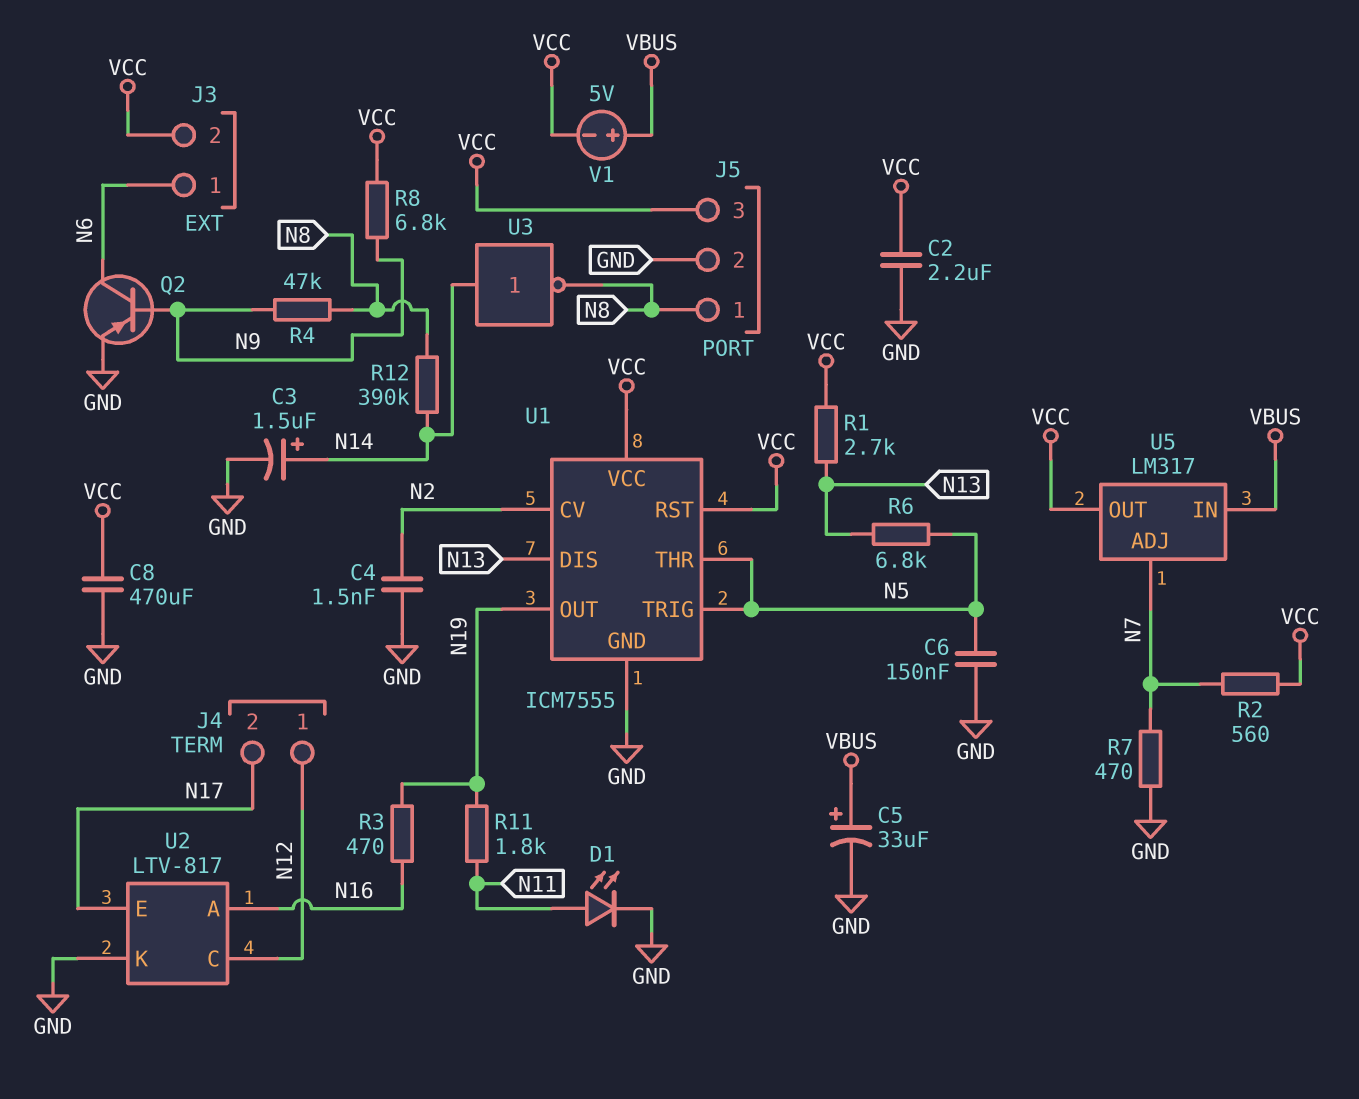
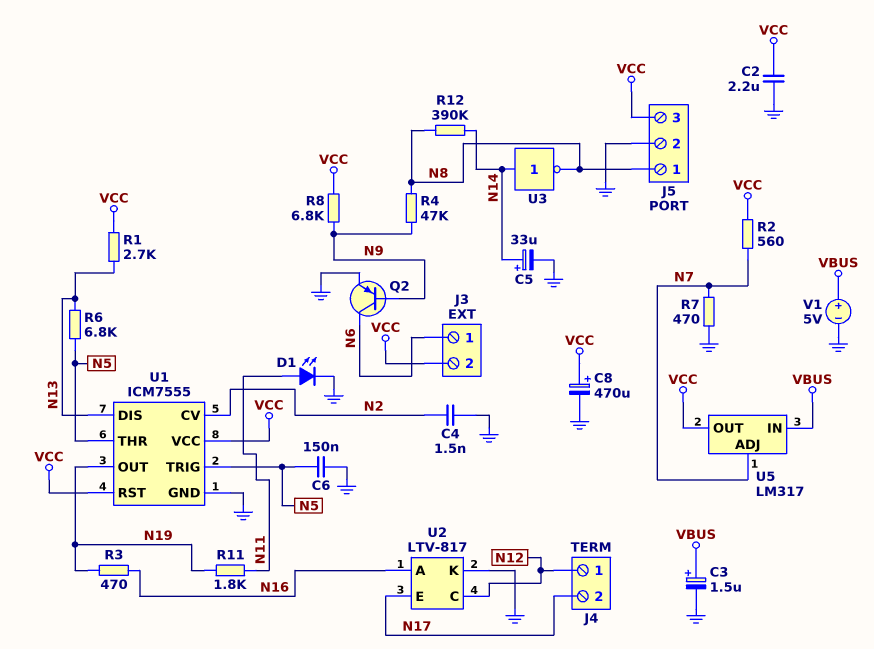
C3: 1.5uF (plus N14, minus GND) -> 1.5uF (plus VBUS, minus GND)
C5: 33uF (plus VBUS, minus GND) -> 33uF (plus N14, minus GND)
C8: 470uF (GND, VCC) -> 470uF (plus VCC, minus GND)
V1: 5V (plus VBUS, minus VCC) -> 5V (plus VBUS, minus GND)

